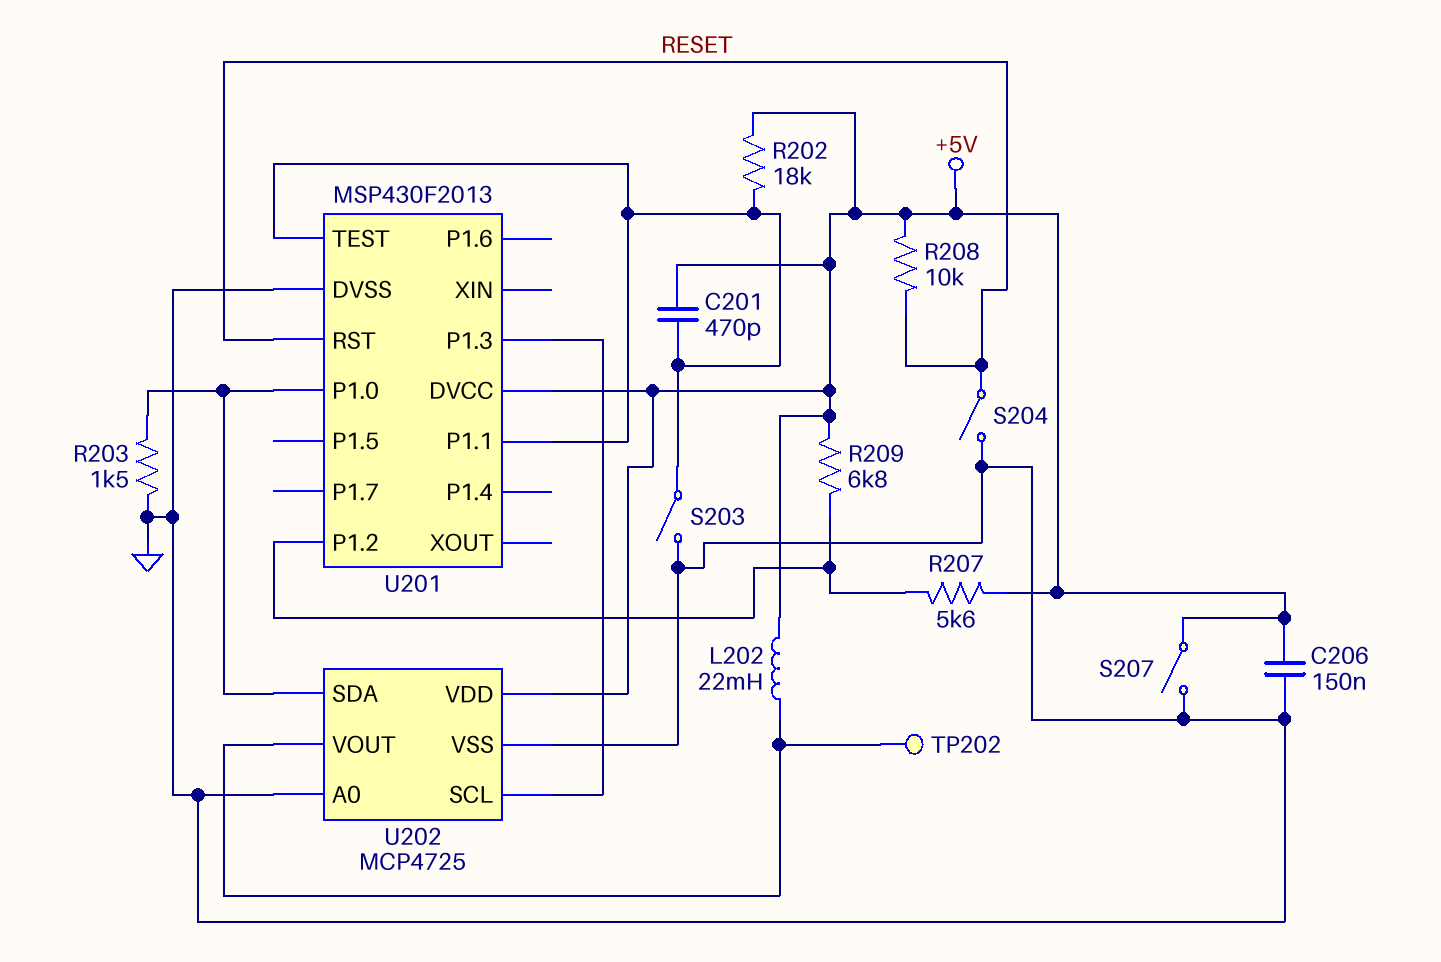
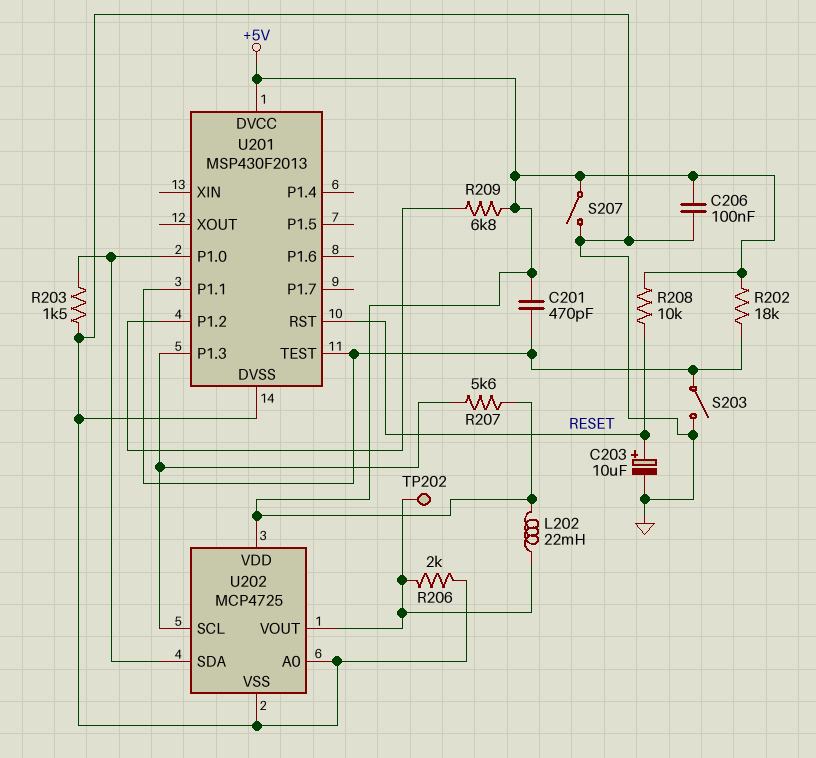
C203: none -> 10uF (plus RESET, minus GND)
C206: 150nF (+5V, GND) -> 100nF (+5V, GND)
R206: none -> 2k (GND, U202/VOUT)
R207: 5.6k (+5V, U201/P1.2) -> 5.6k (+5V, U201/P1.3)
S204: switch (GND, RESET) -> none

